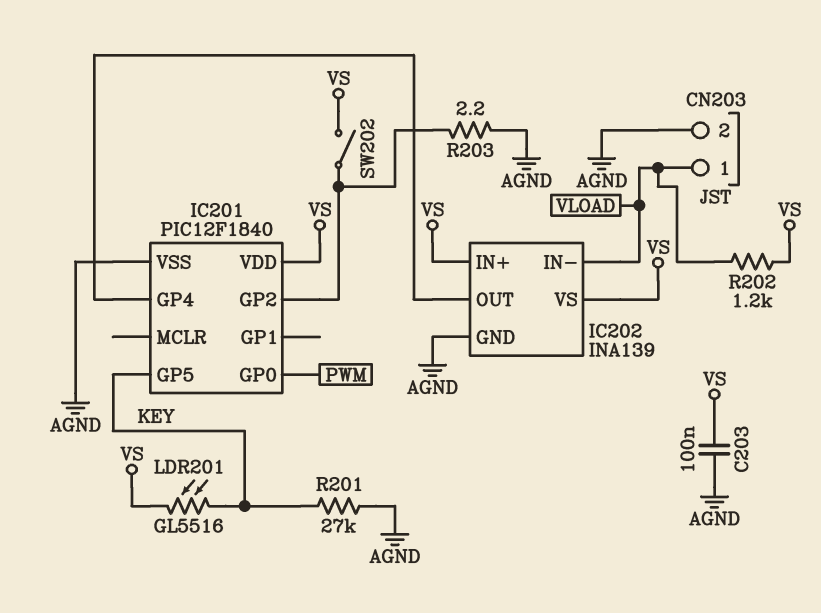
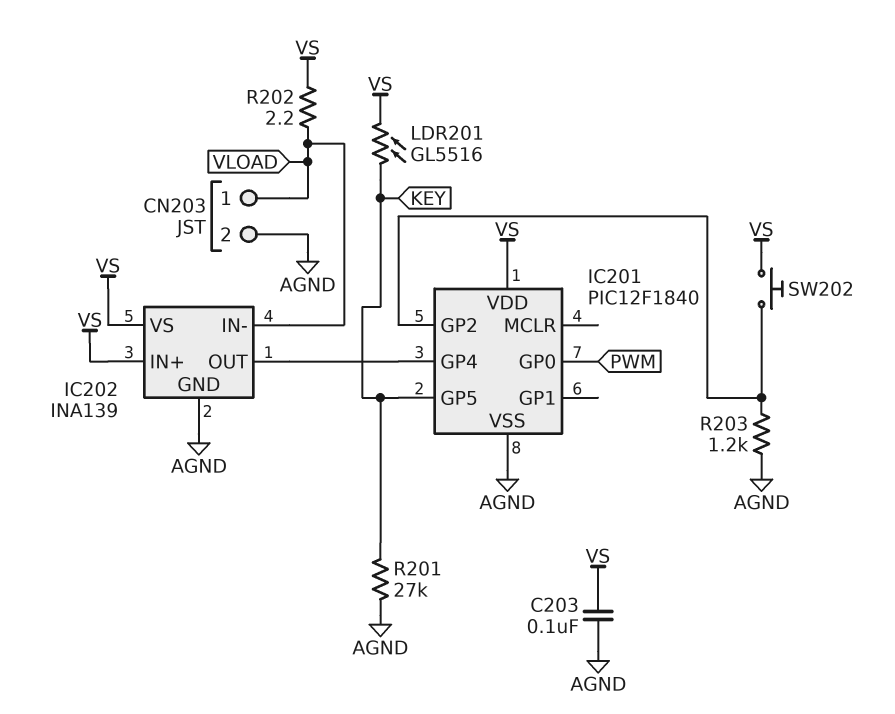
R202: 1.2k (VLOAD, VS) -> 2.2 (VLOAD, VS)
R203: 2.2 (AGND, IC201/GP2) -> 1.2k (AGND, IC201/GP2)
SW202: switch (IC201/GP2, VS) -> button (IC201/GP2, VS)

